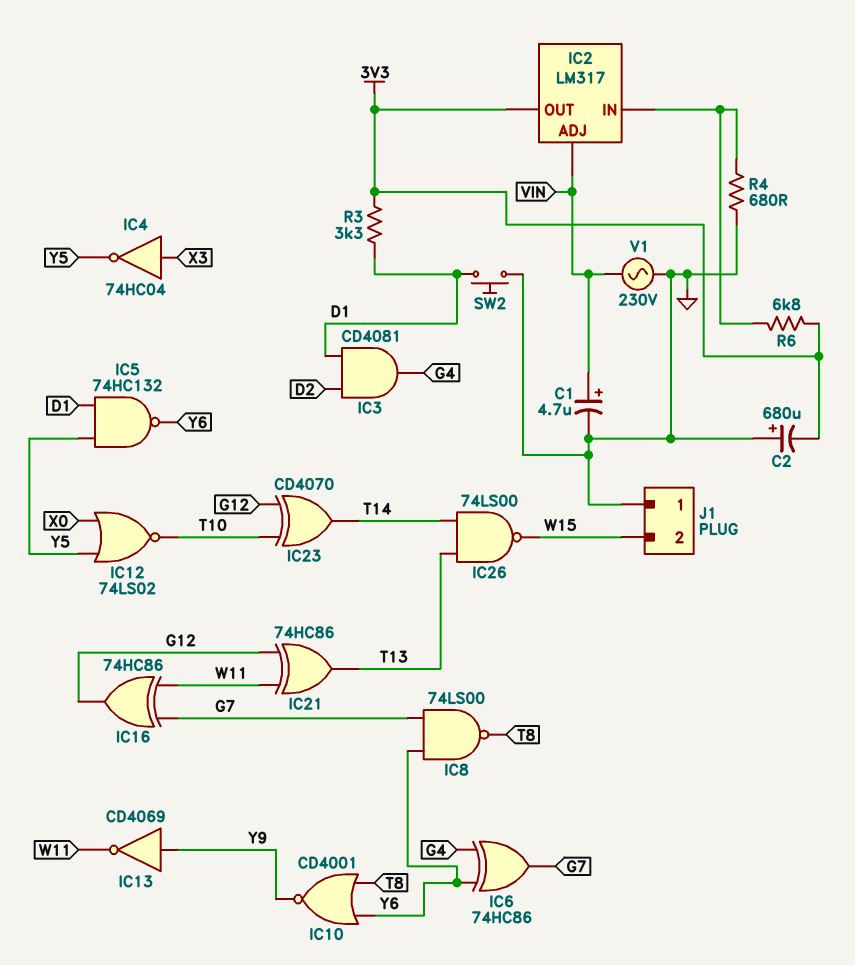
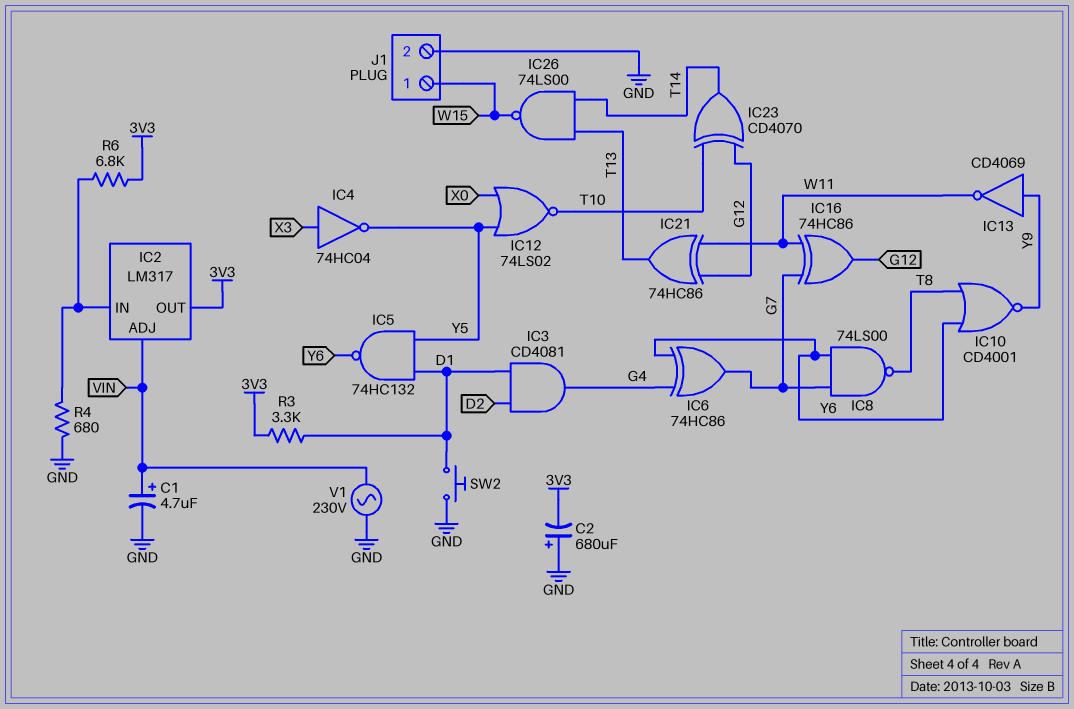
J1 pin 1: GND -> W15
J1 pin 2: W15 -> GND

